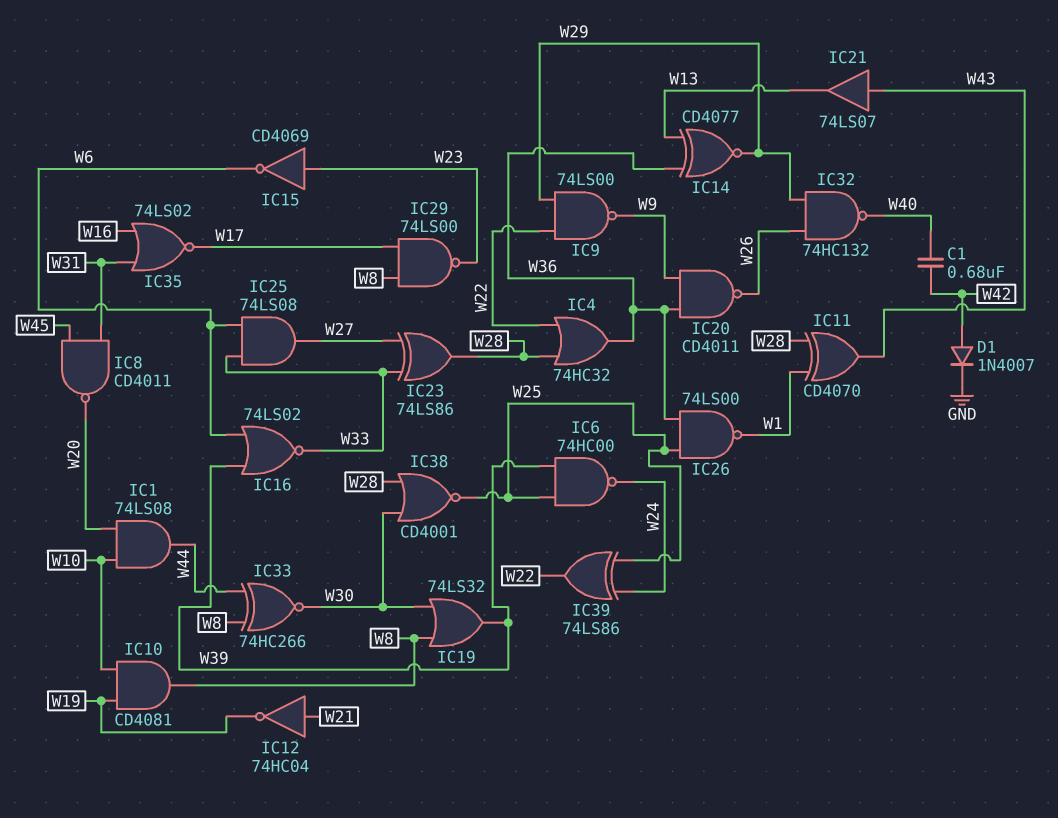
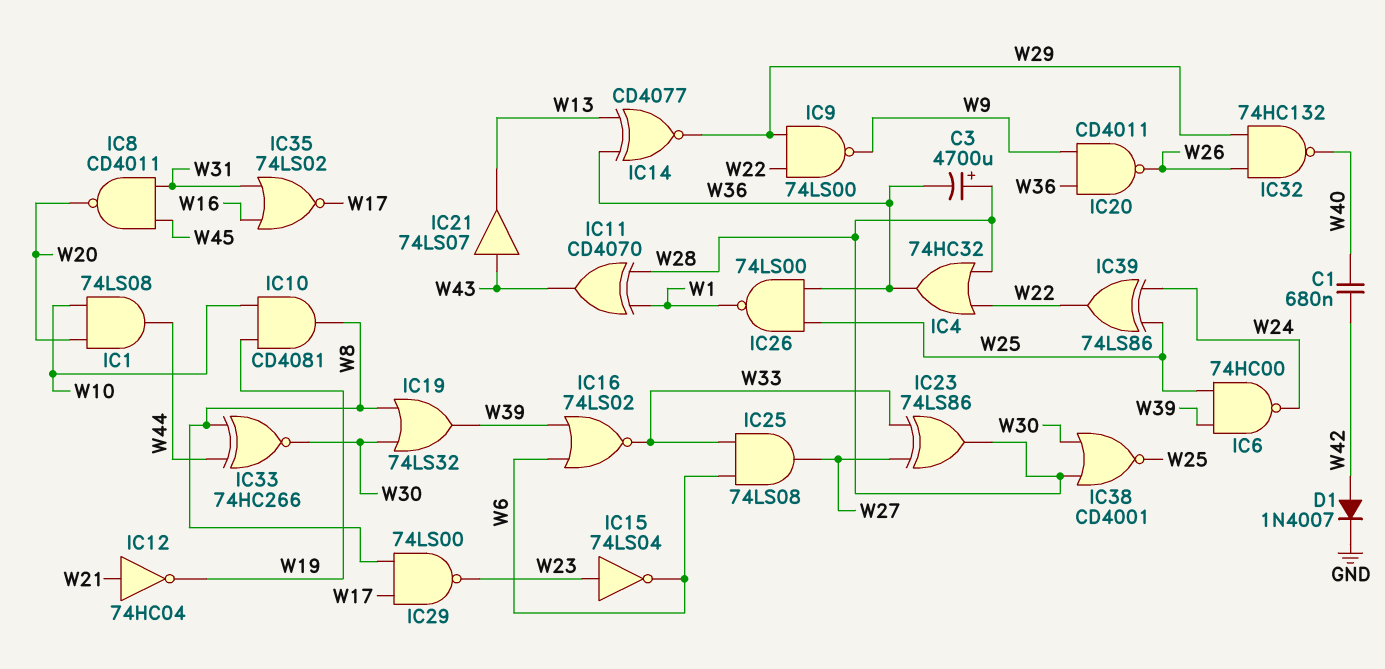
C3: none -> 4700uF (plus W28, minus W36)
IC15: NOT CD4069 (in W23, out W6) -> NOT 74LS04 (in W23, out W6)

